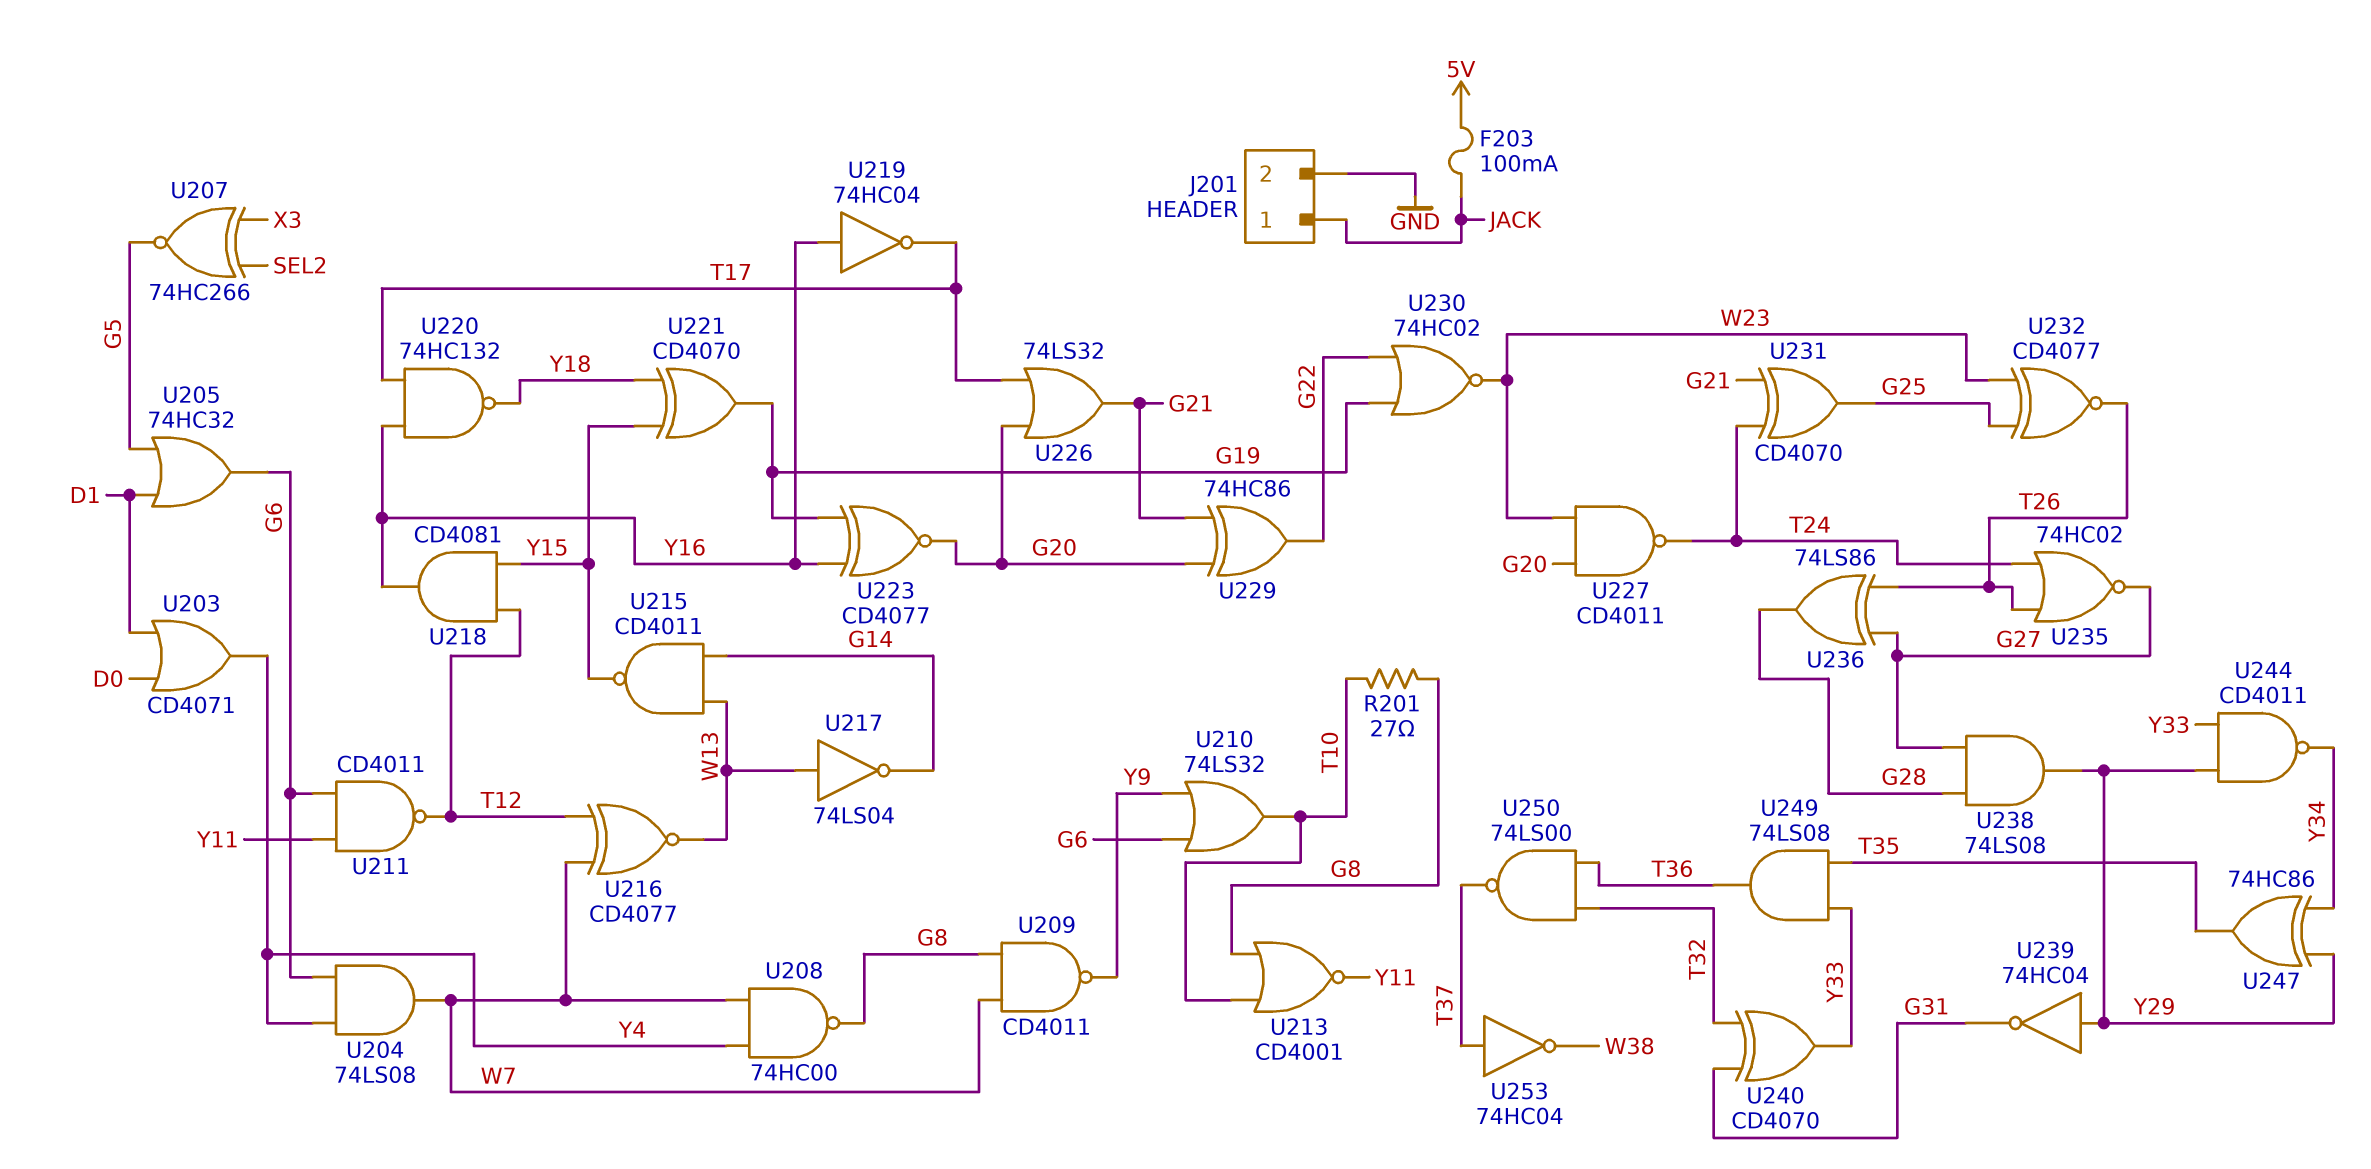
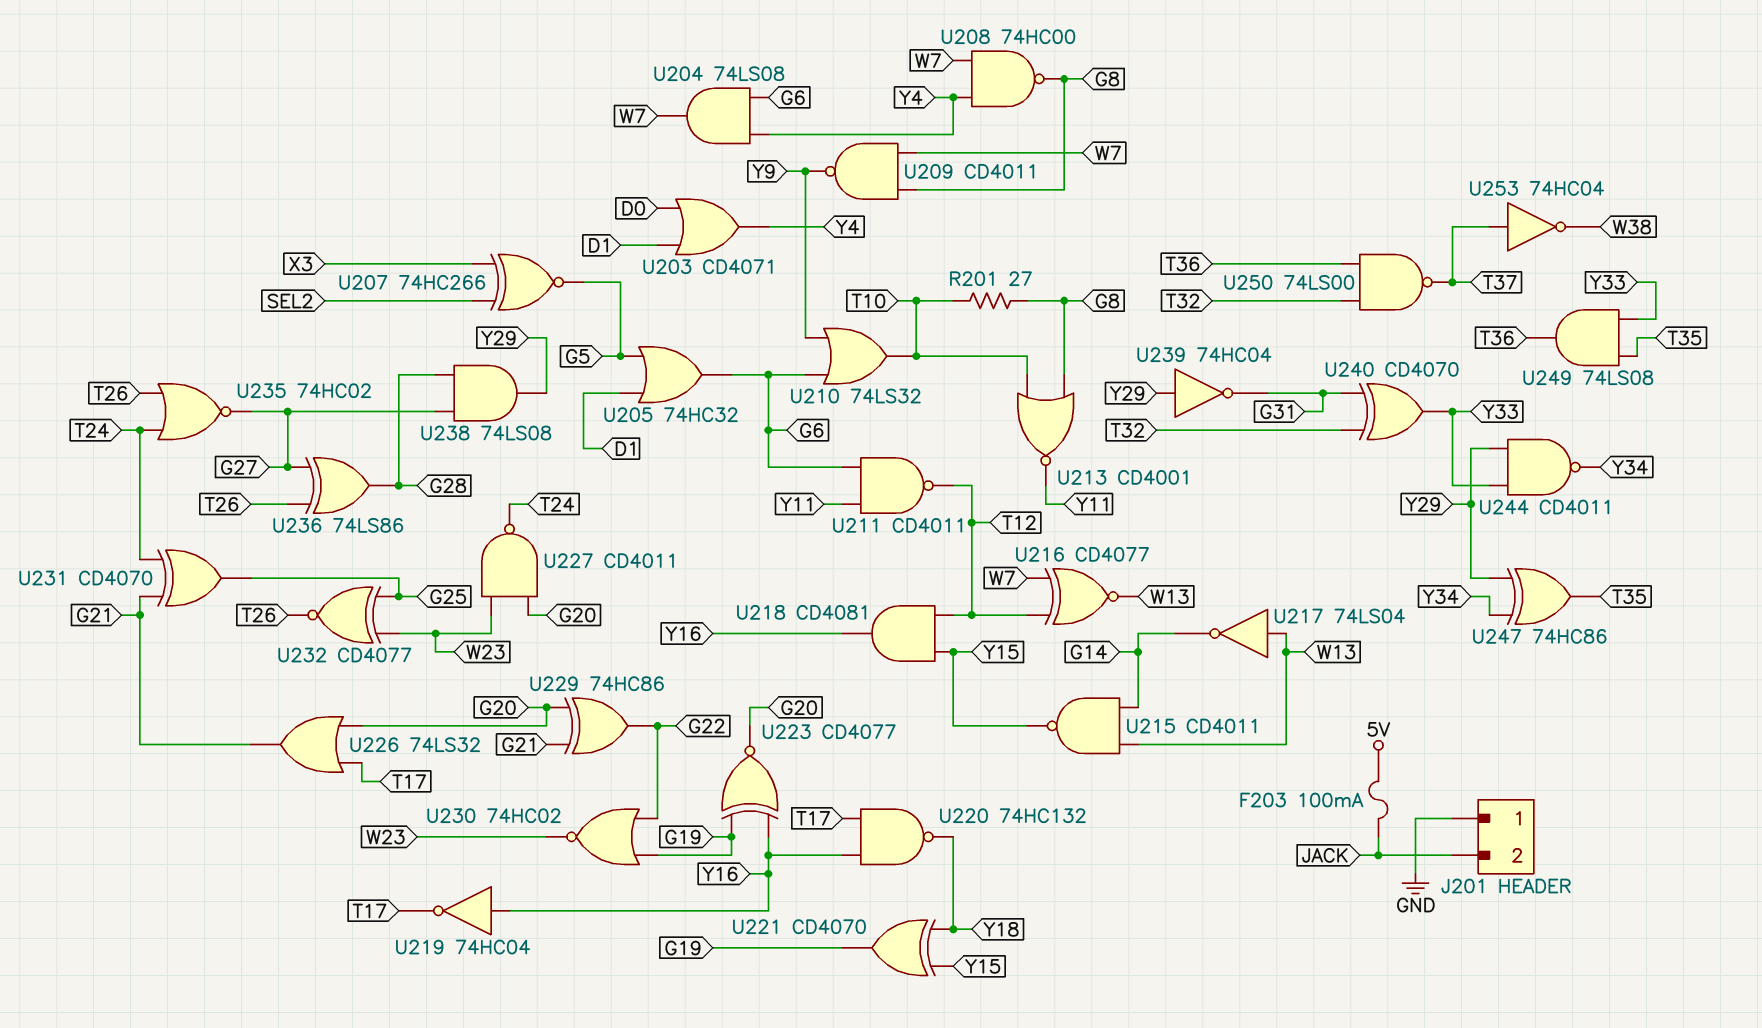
J201 pin 1: JACK -> GND
J201 pin 2: GND -> JACK

